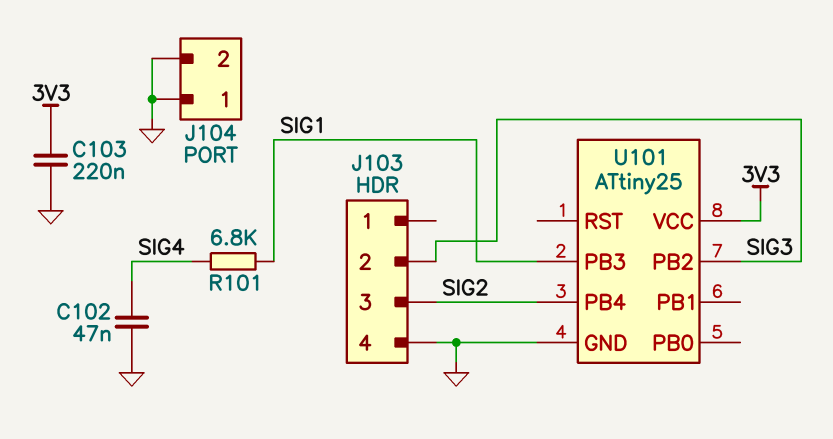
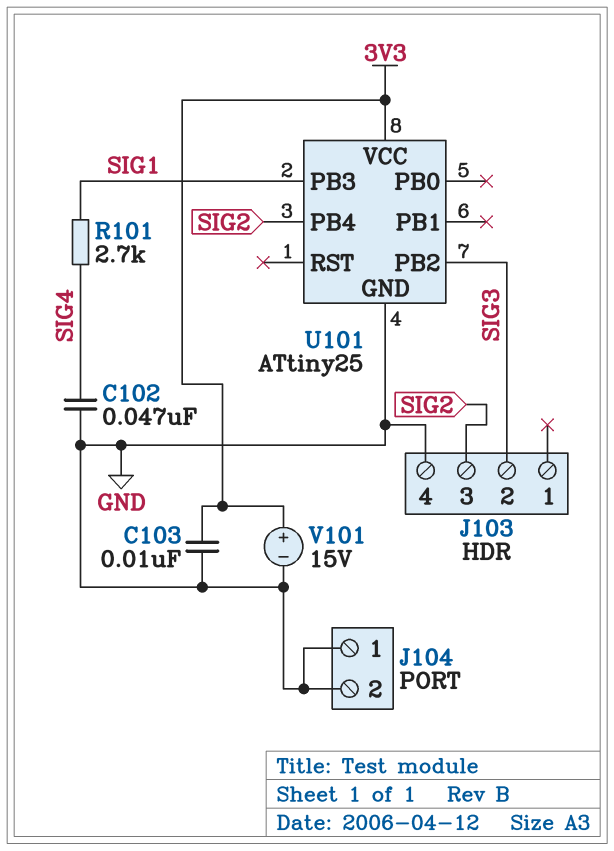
C103: 220nF (3V3, GND) -> 10nF (3V3, GND)
R101: 6.8k (SIG1, SIG4) -> 2.7k (SIG1, SIG4)
V101: none -> 15V (plus 3V3, minus GND)

